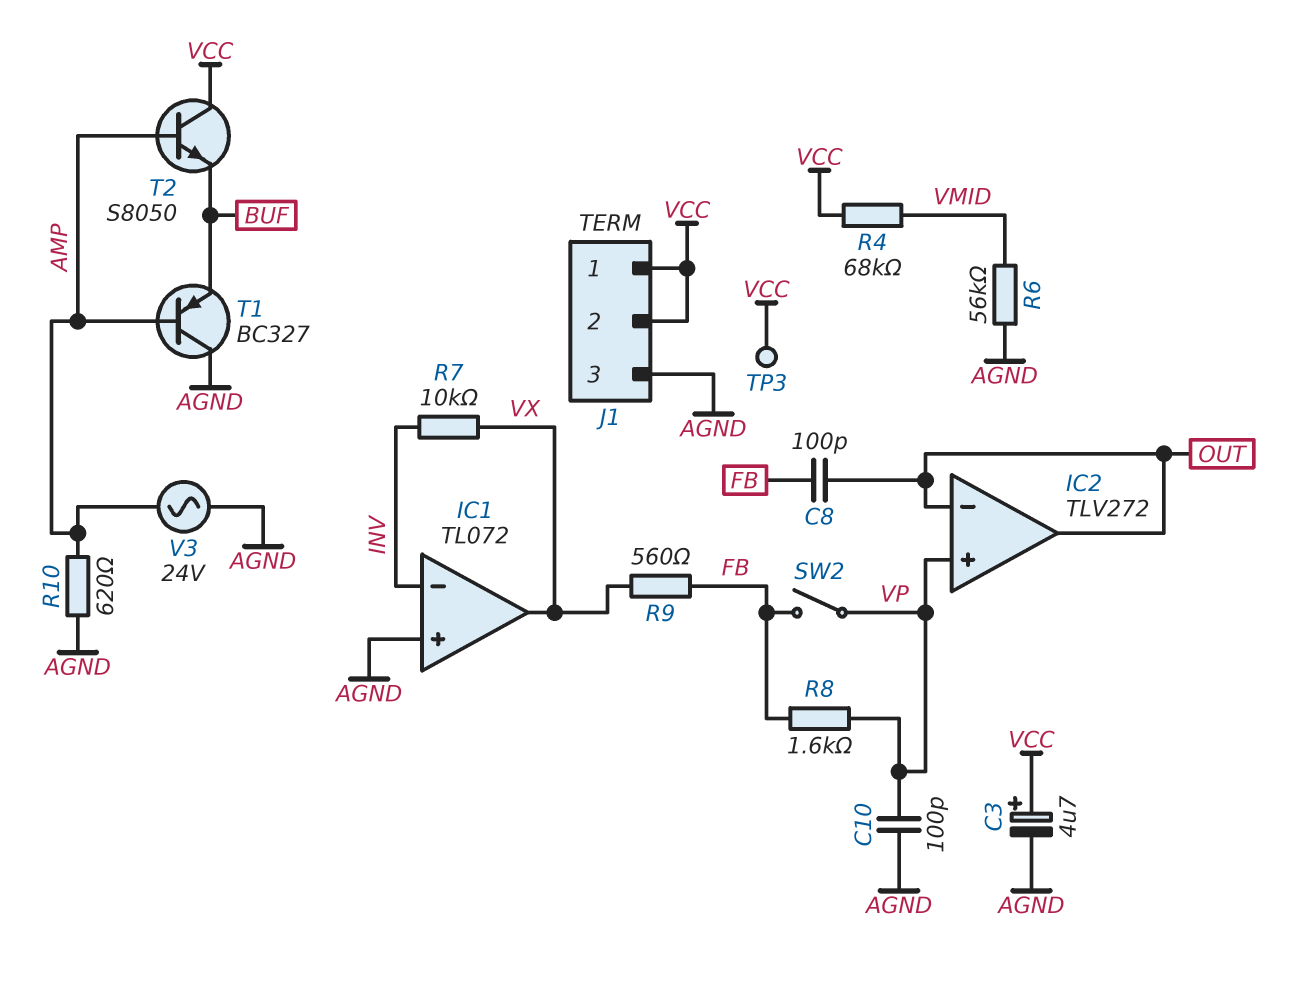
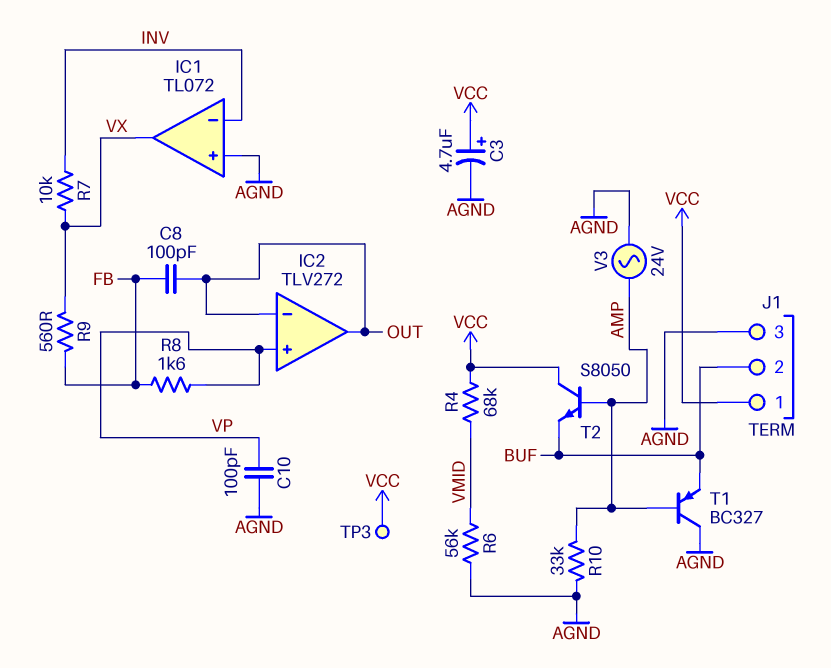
J1 pin 2: VCC -> BUF
R10: 620 (AGND, AMP) -> 33k (AGND, AMP)
SW2: switch (FB, VP) -> none

